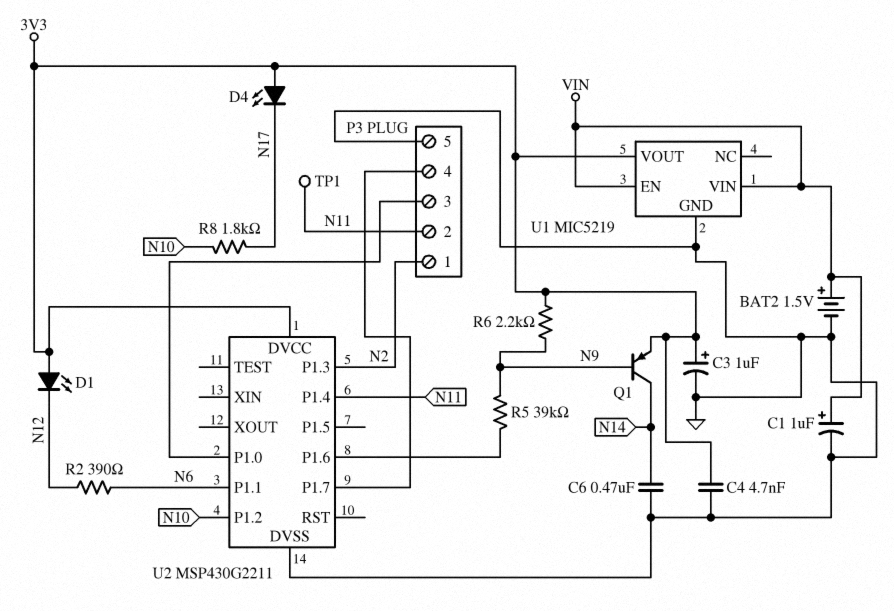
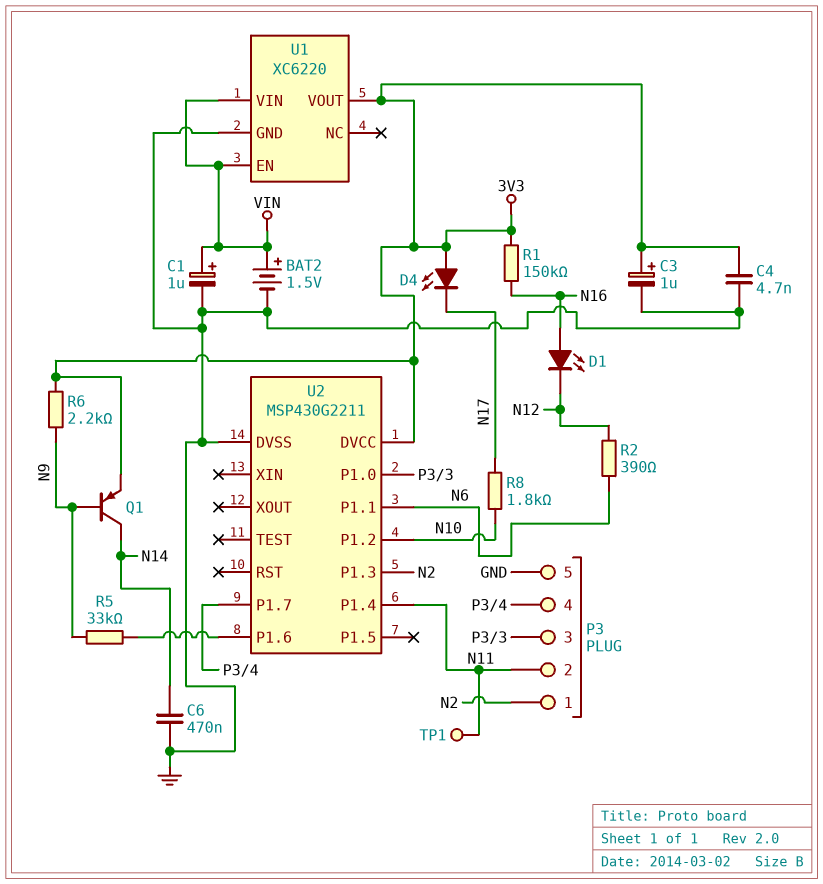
D1: LED (A 3V3, K N12) -> LED (A N16, K N12)
R1: none -> 150k (3V3, N16)
R5: 39k (N9, U2/P1.6) -> 33k (N9, U2/P1.6)
U1: MIC5219 -> XC6220

